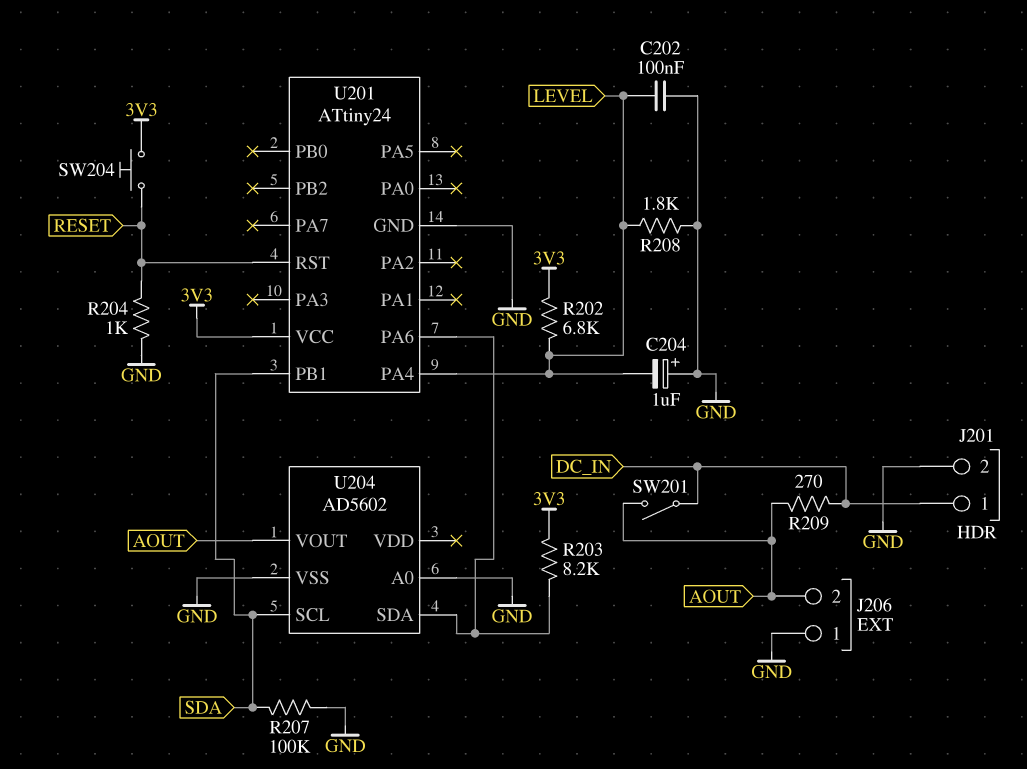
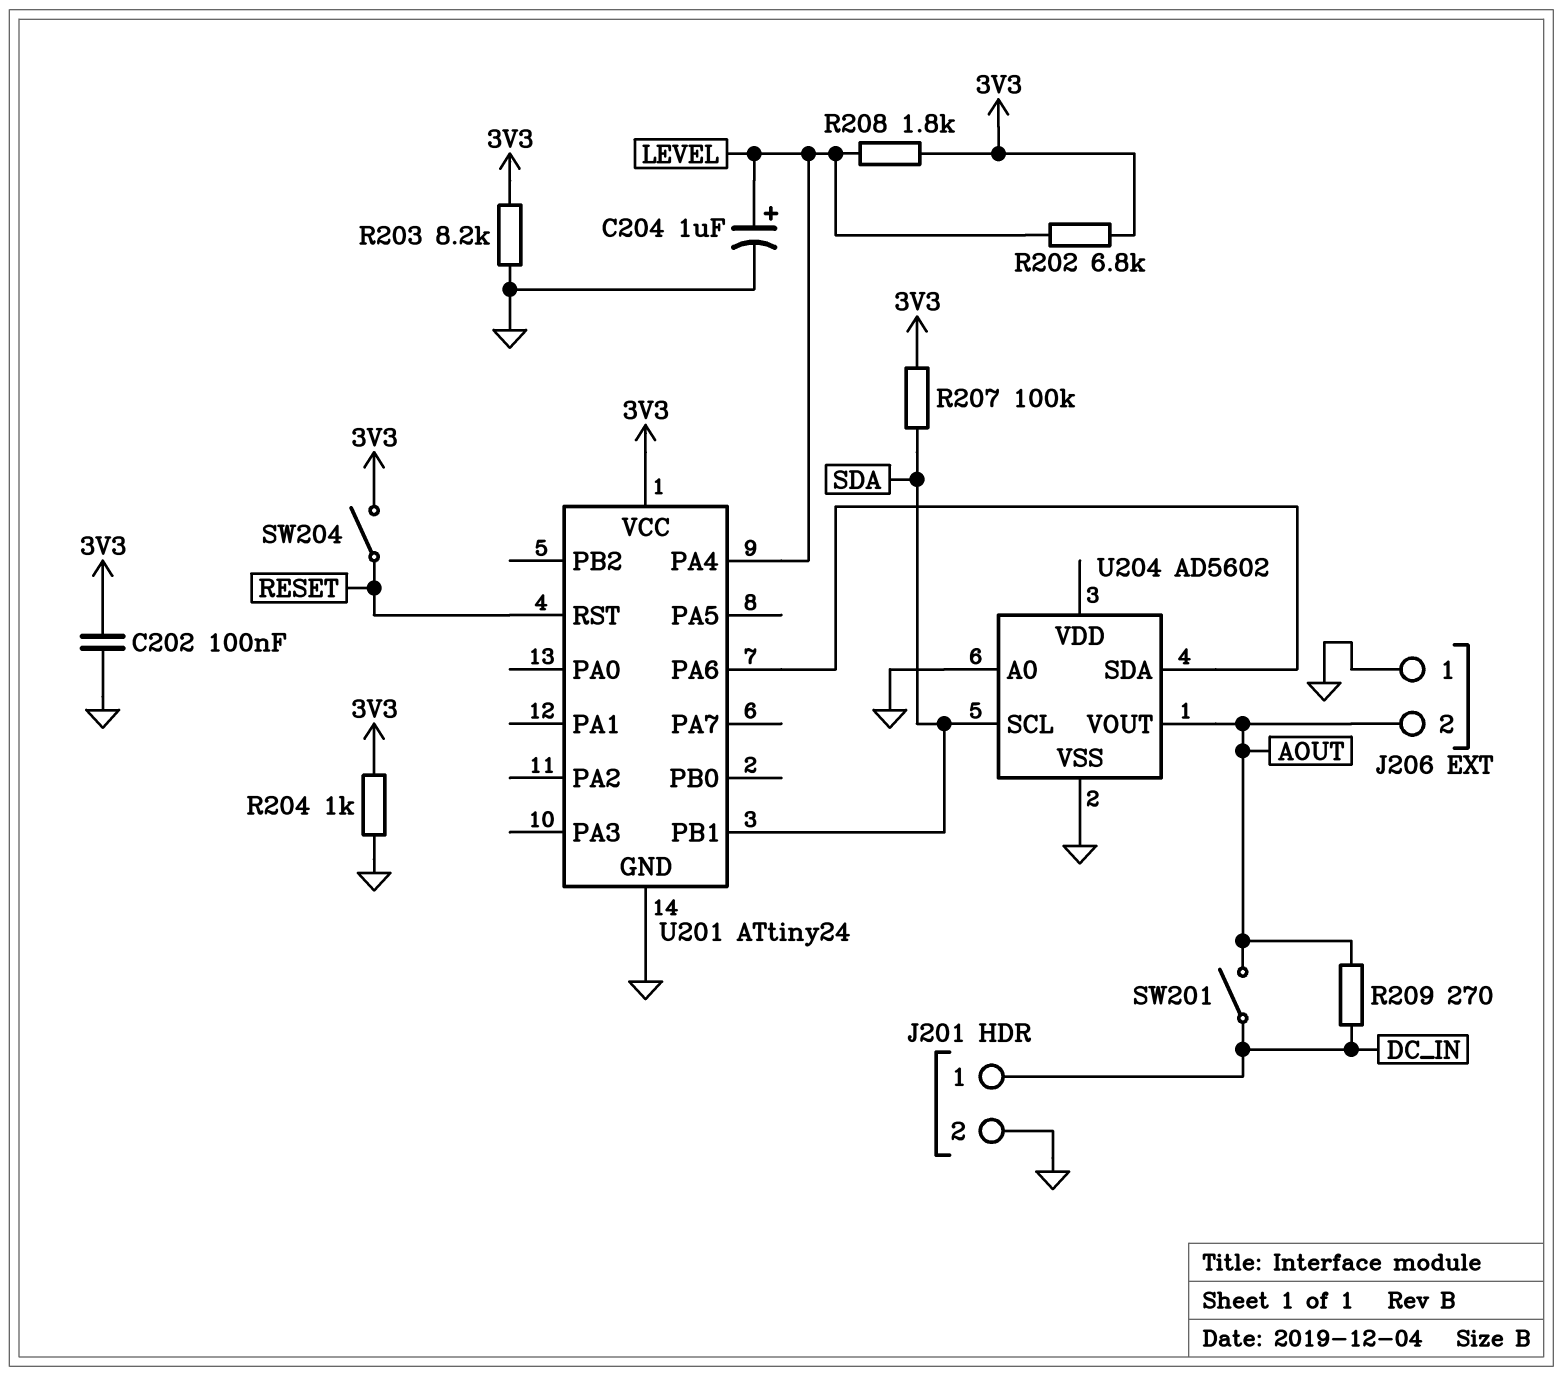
C202: 100nF (GND, LEVEL) -> 100nF (3V3, GND)
C204: 1uF (plus GND, minus LEVEL) -> 1uF (plus LEVEL, minus GND)
R203: 8.2k (3V3, U201/PA6) -> 8.2k (3V3, GND)
R204: 1k (GND, RESET) -> 1k (3V3, GND)
R207: 100k (GND, SDA) -> 100k (3V3, SDA)
R208: 1.8k (GND, LEVEL) -> 1.8k (3V3, LEVEL)
SW204: button (3V3, RESET) -> switch (3V3, RESET)

